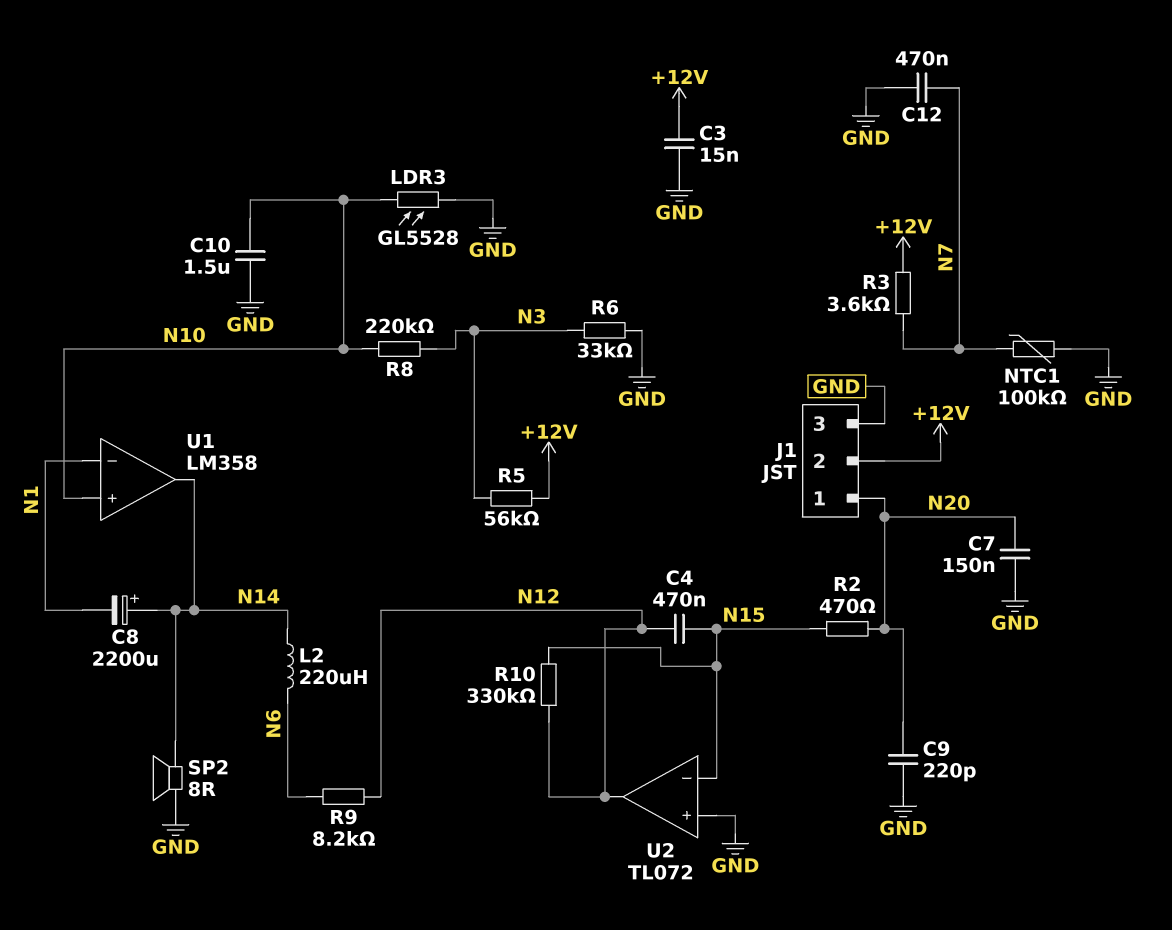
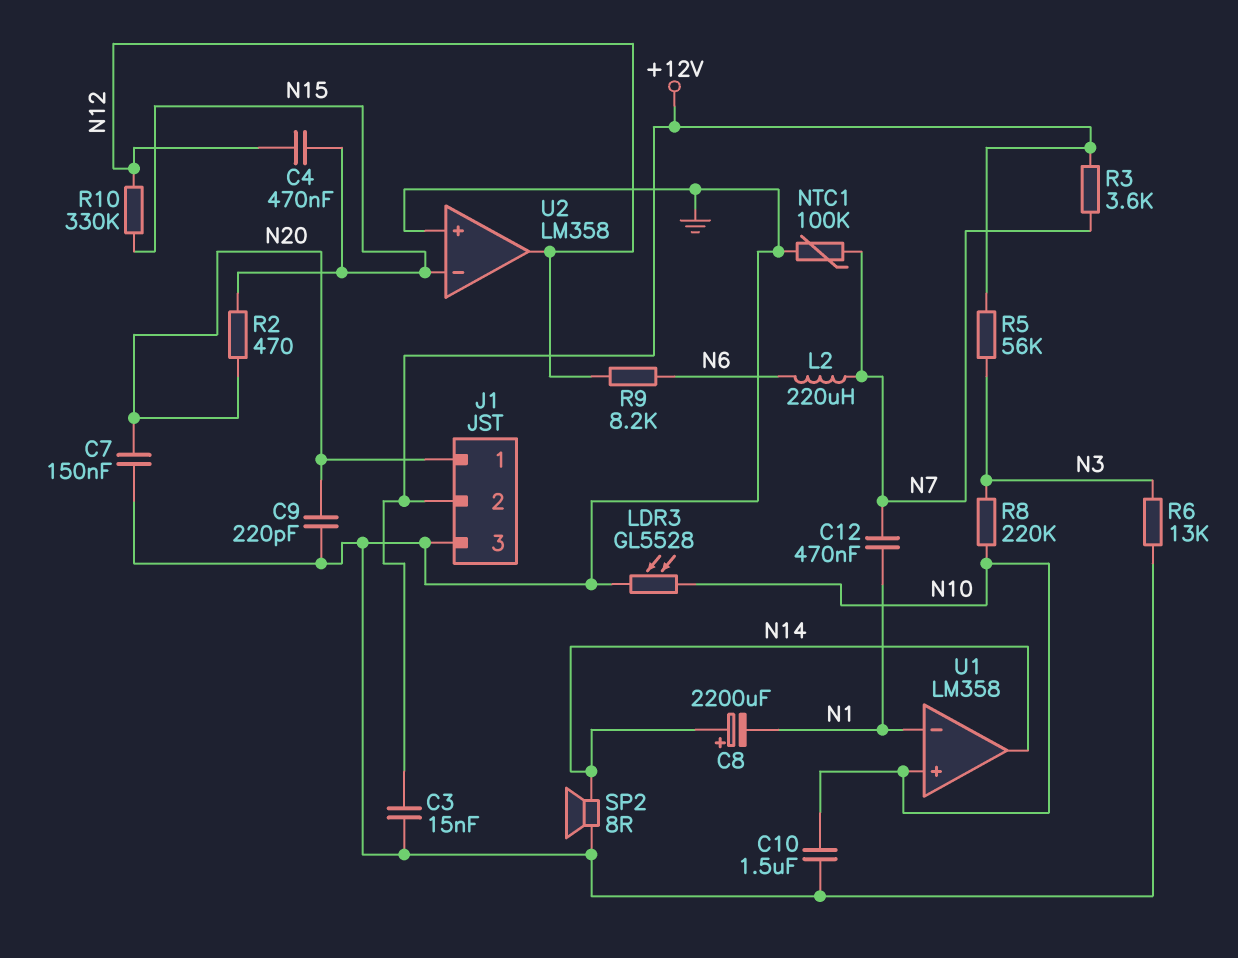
C12: 470nF (GND, N7) -> 470nF (N1, N7)
L2: 220uH (N6, N14) -> 220uH (N6, N7)
R6: 33k (GND, N3) -> 13k (GND, N3)
U2: TL072 -> LM358

